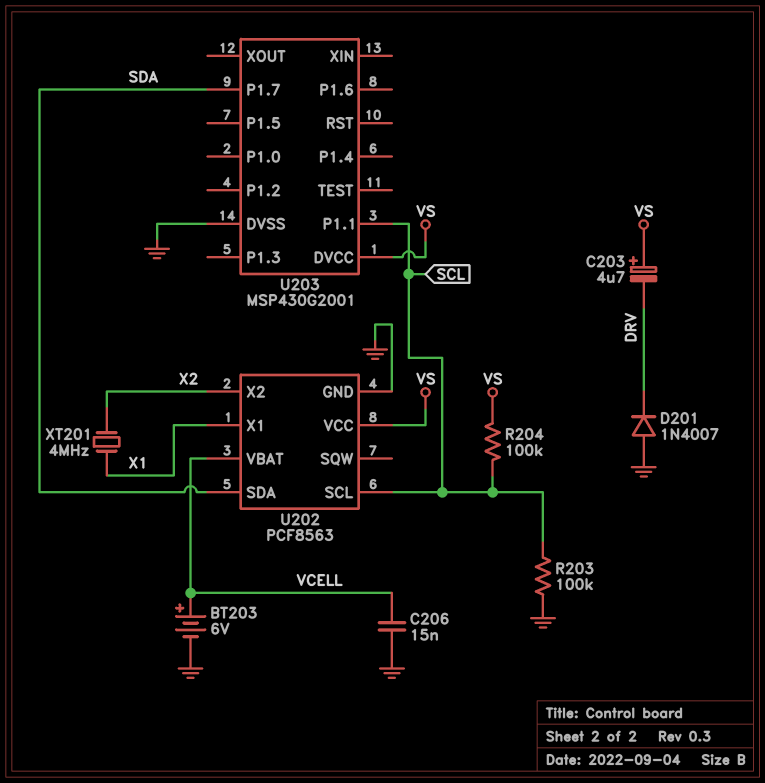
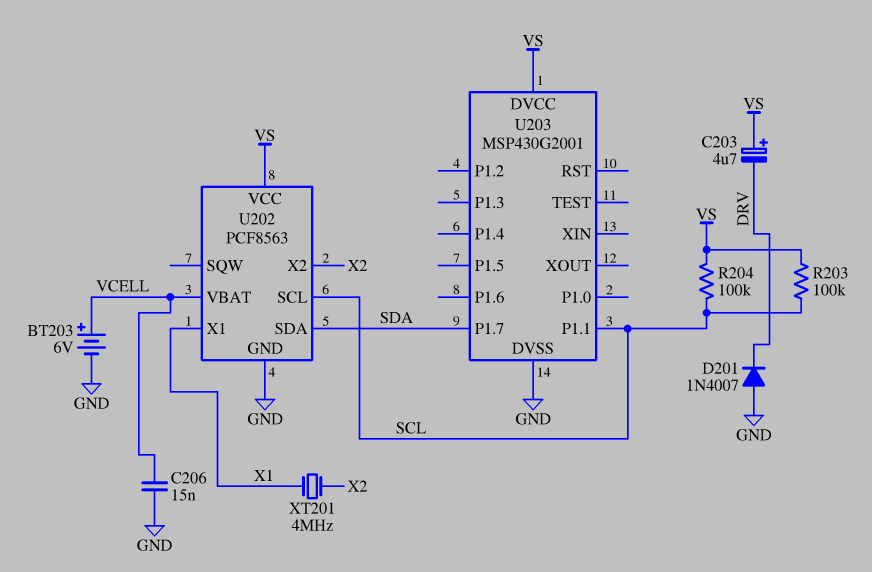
R203: 100k (GND, SCL) -> 100k (SCL, VS)

